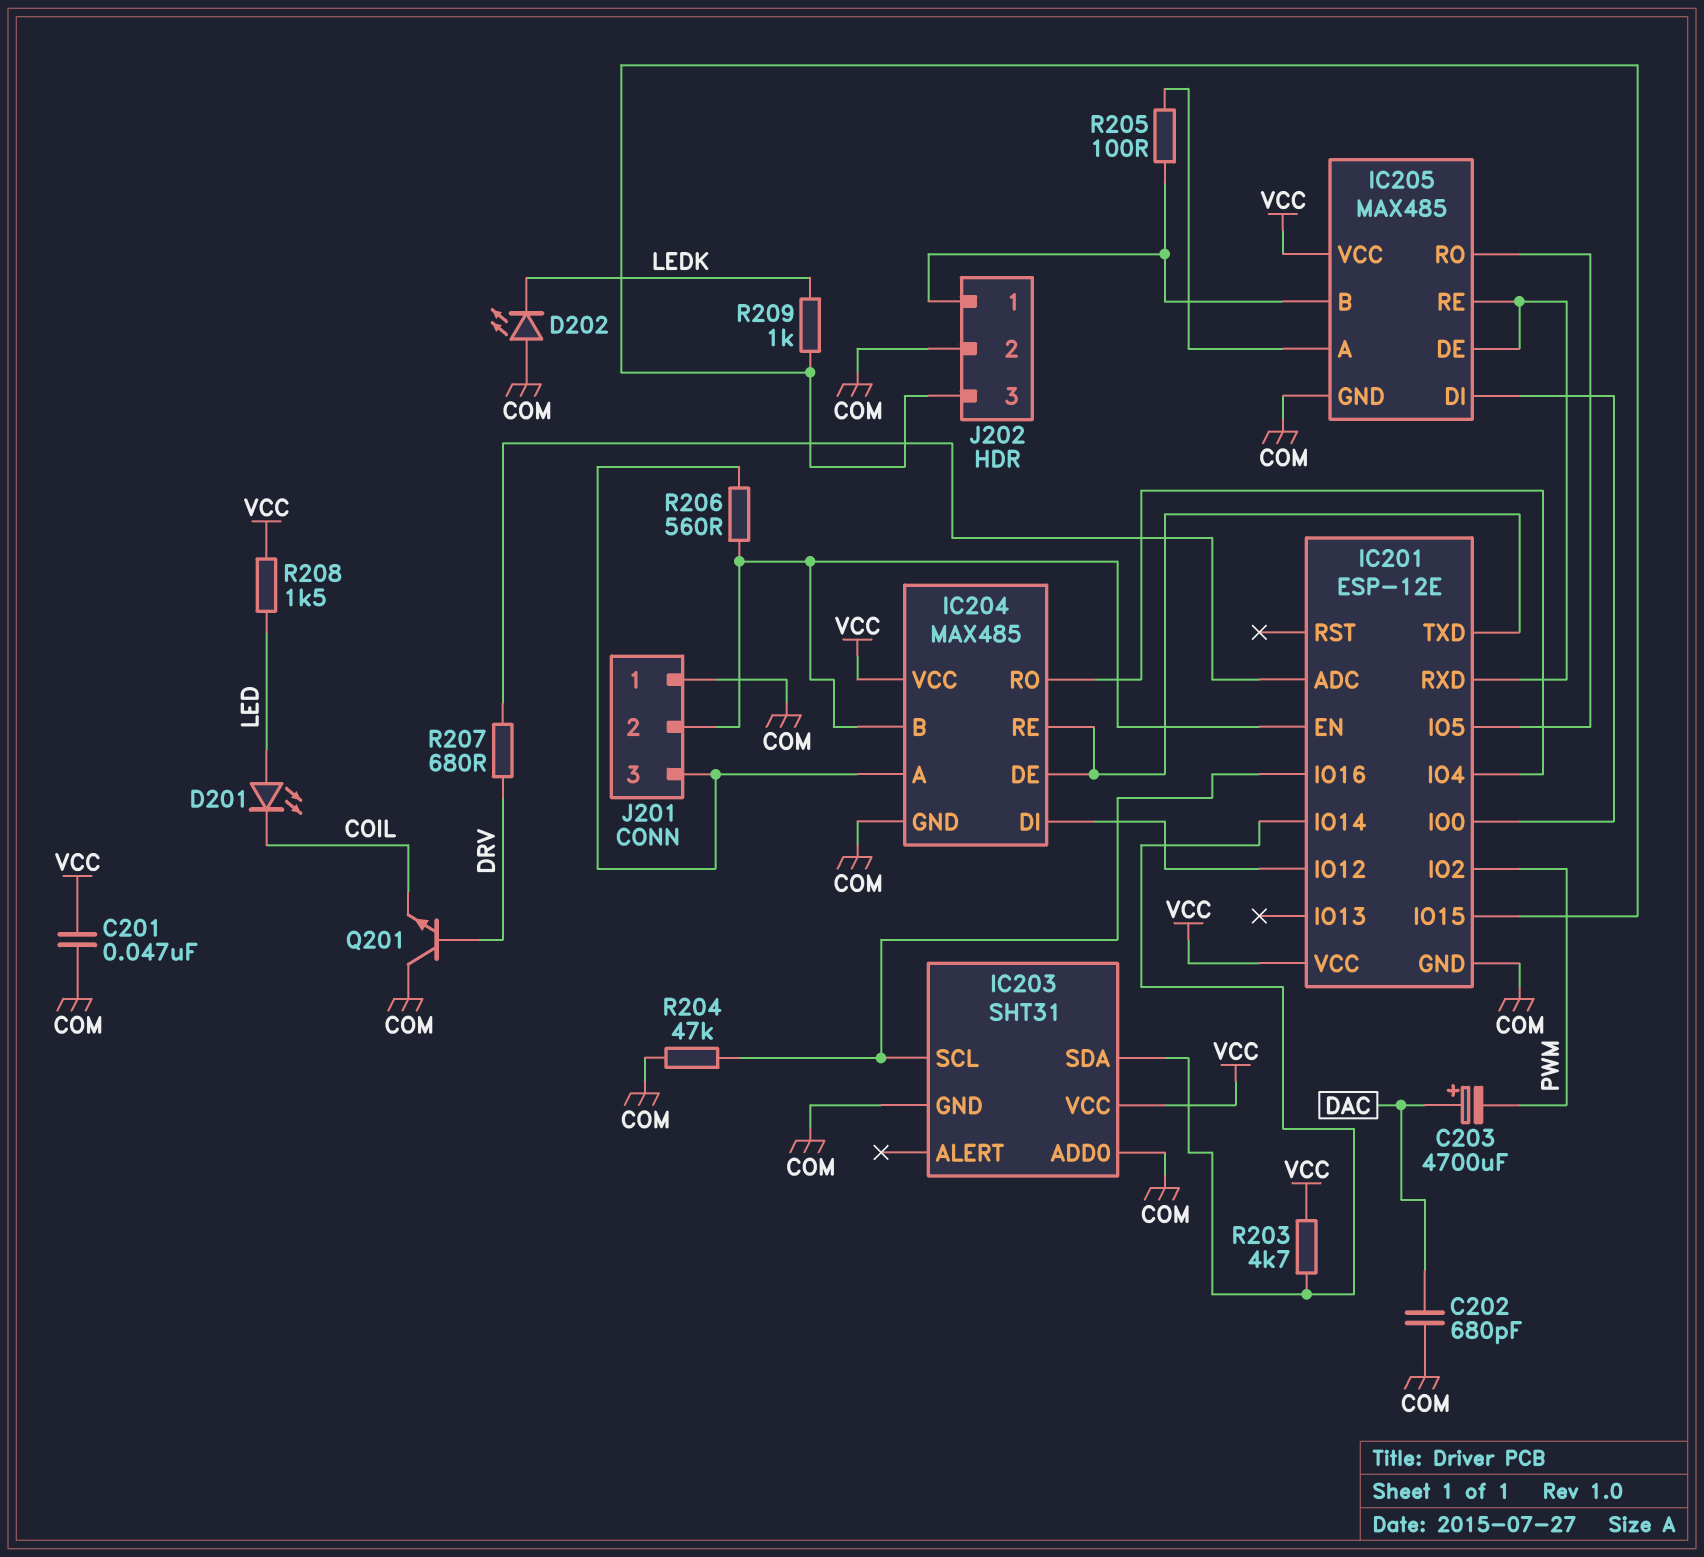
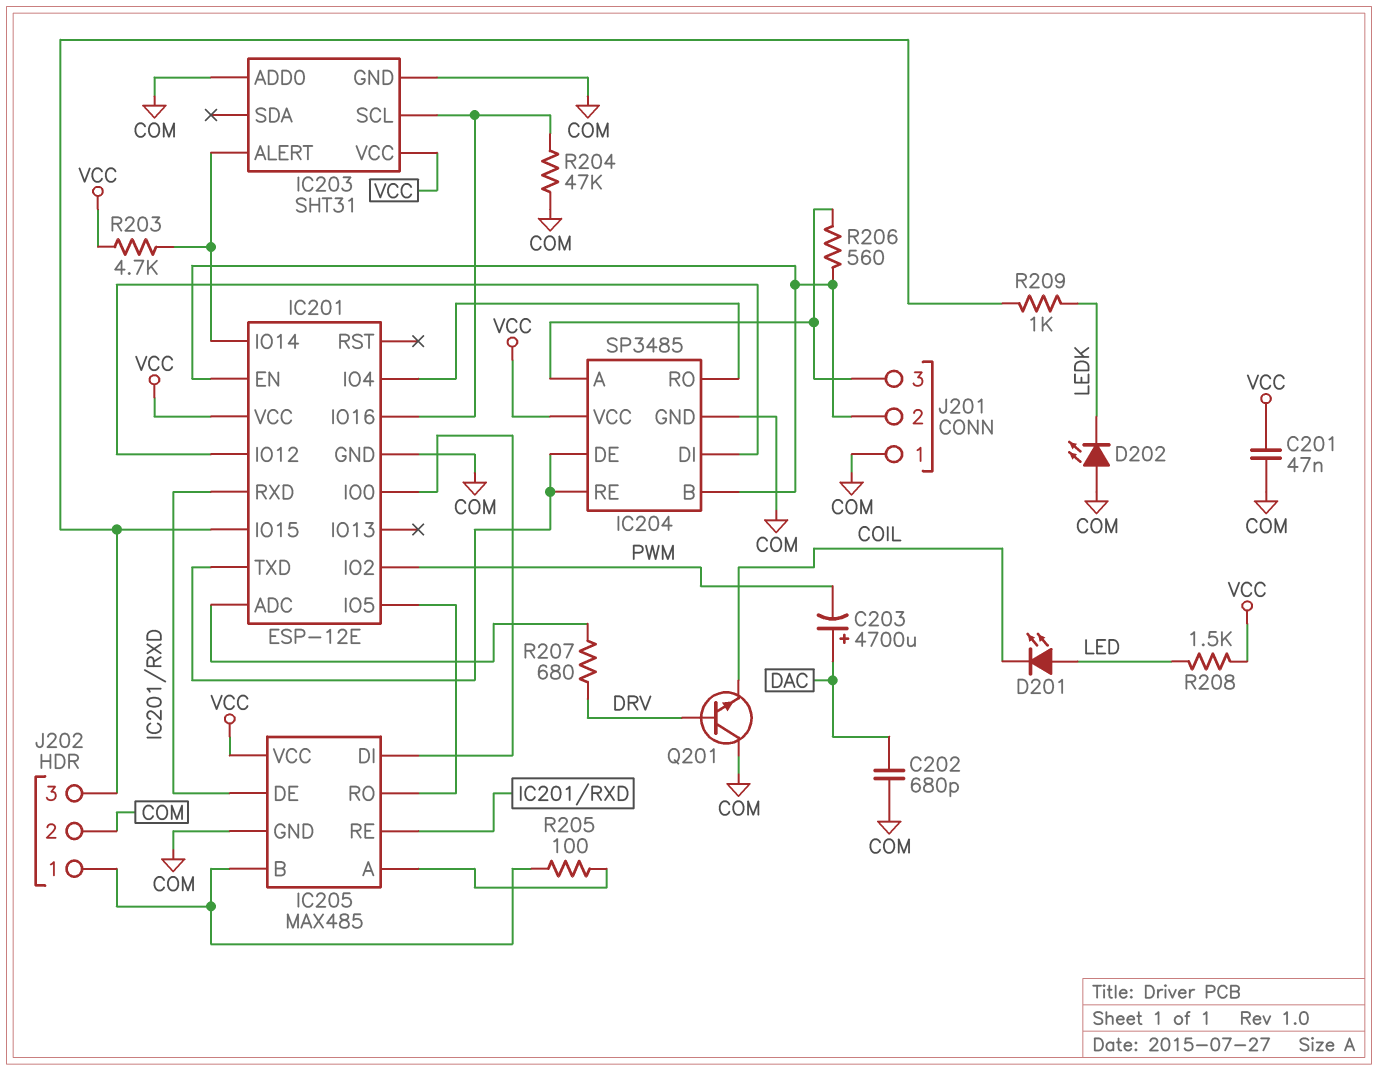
IC203 pin ALERT: none -> IC201/IO14
IC203 pin SDA: IC201/IO14 -> none
IC204: MAX485 -> SP3485

